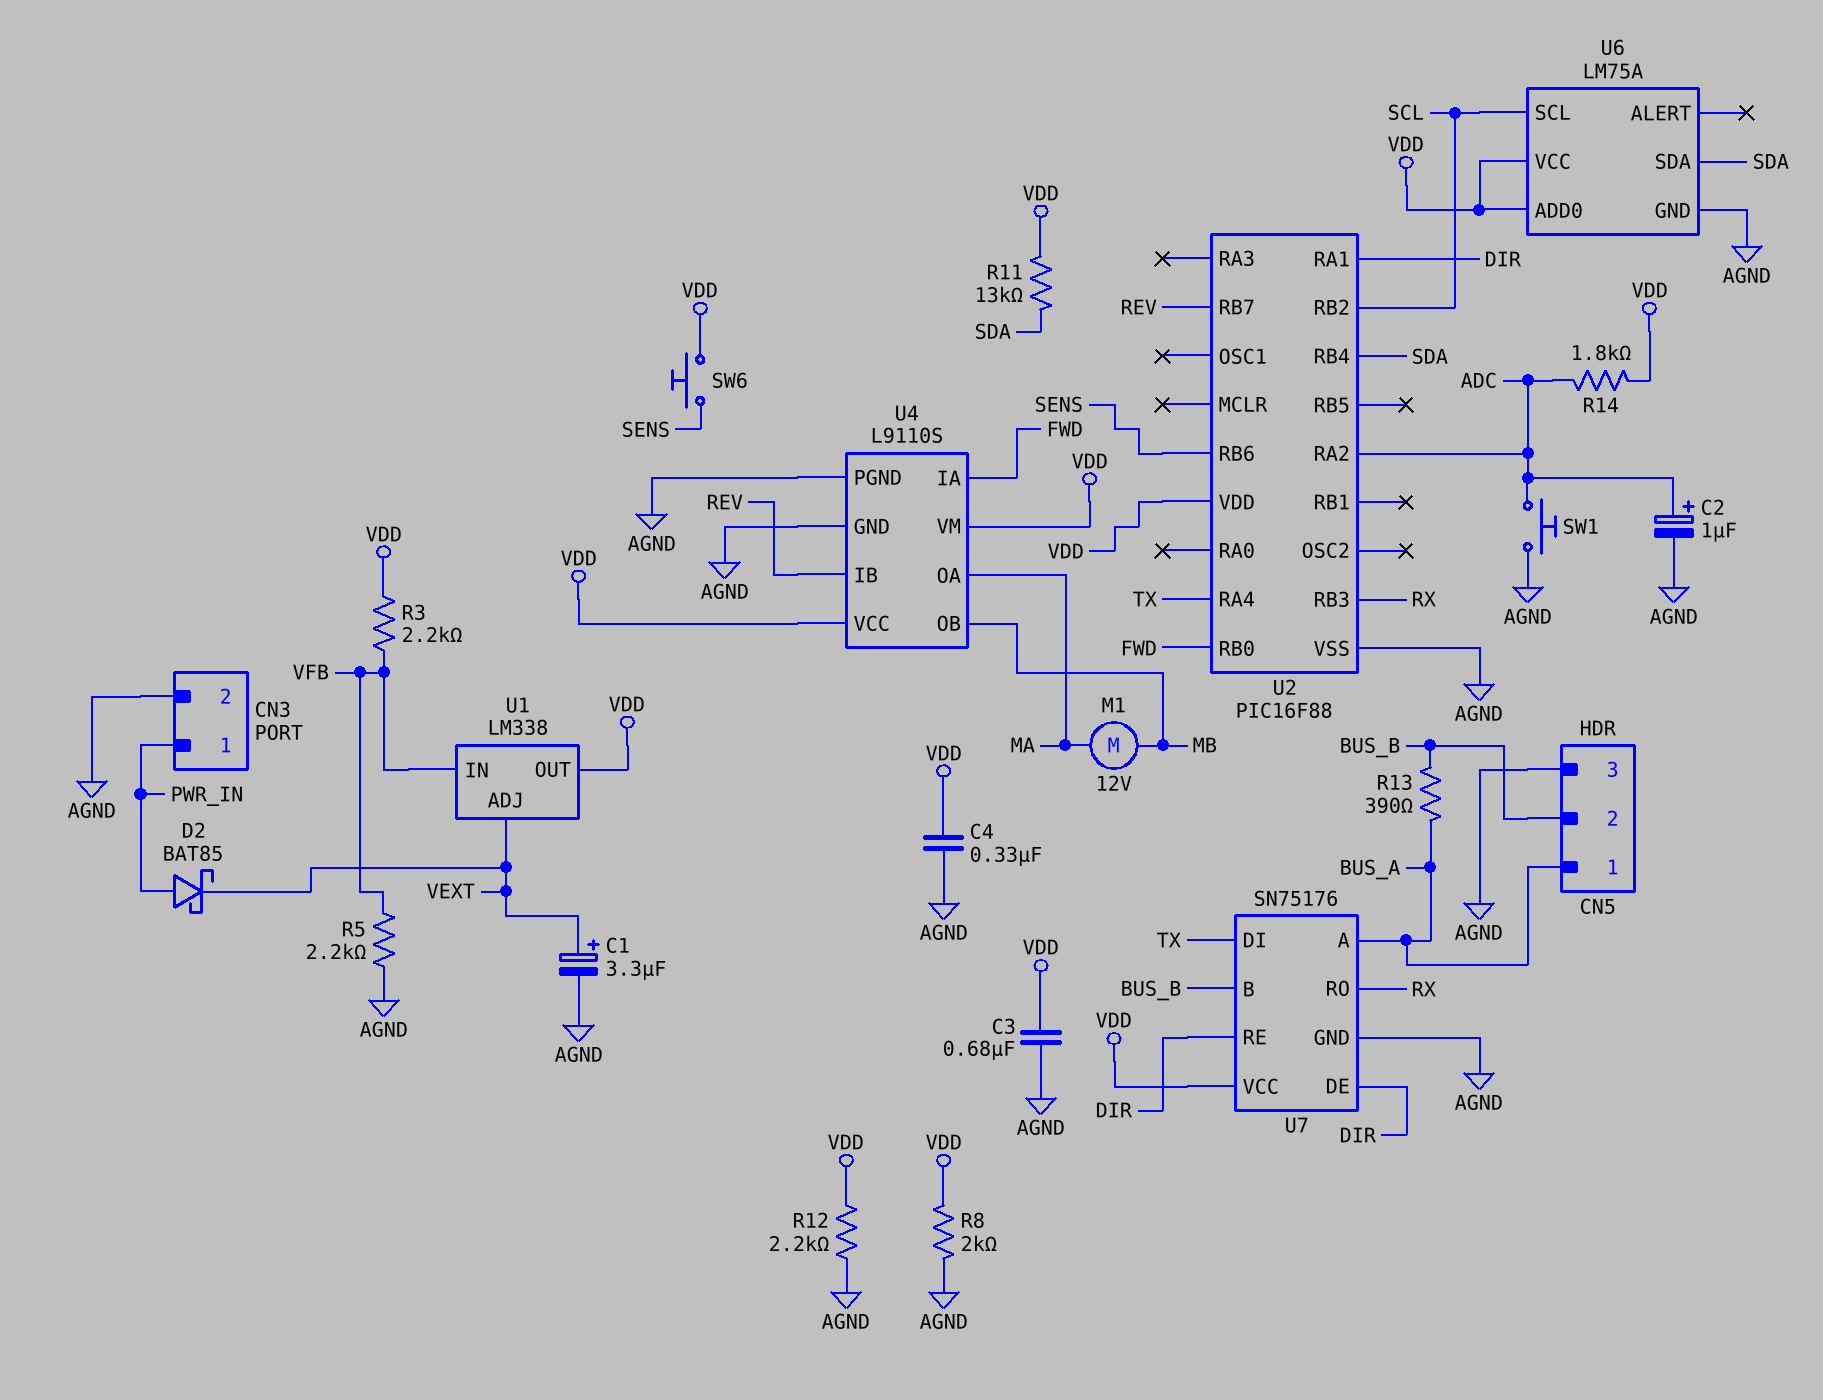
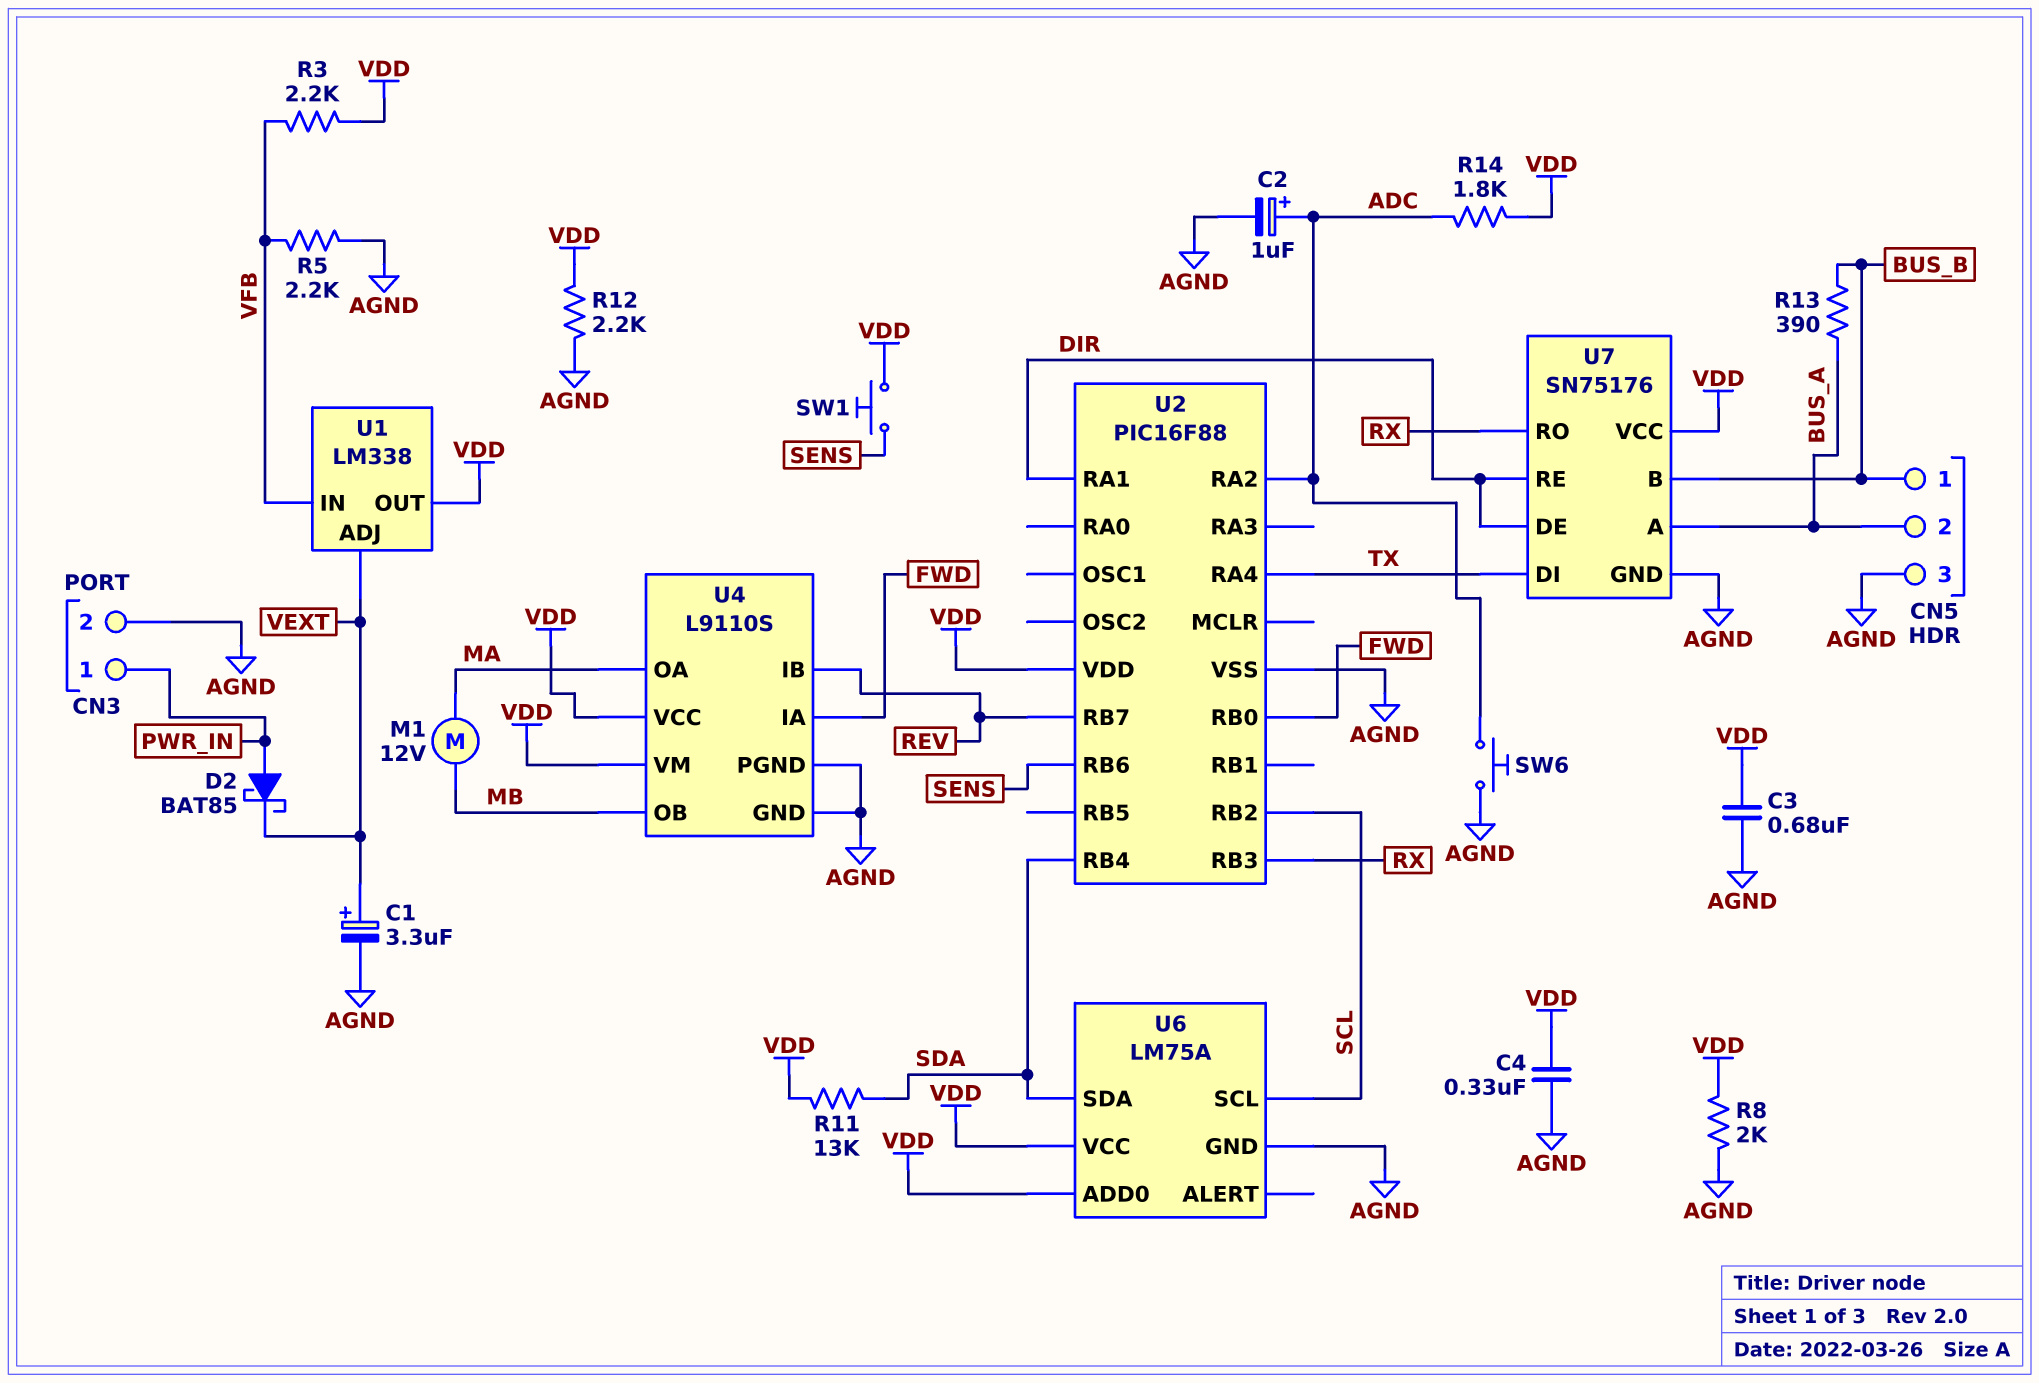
CN5 pin 1: BUS_A -> BUS_B
CN5 pin 2: BUS_B -> BUS_A
SW1: button (ADC, AGND) -> button (SENS, VDD)
SW6: button (SENS, VDD) -> button (ADC, AGND)

